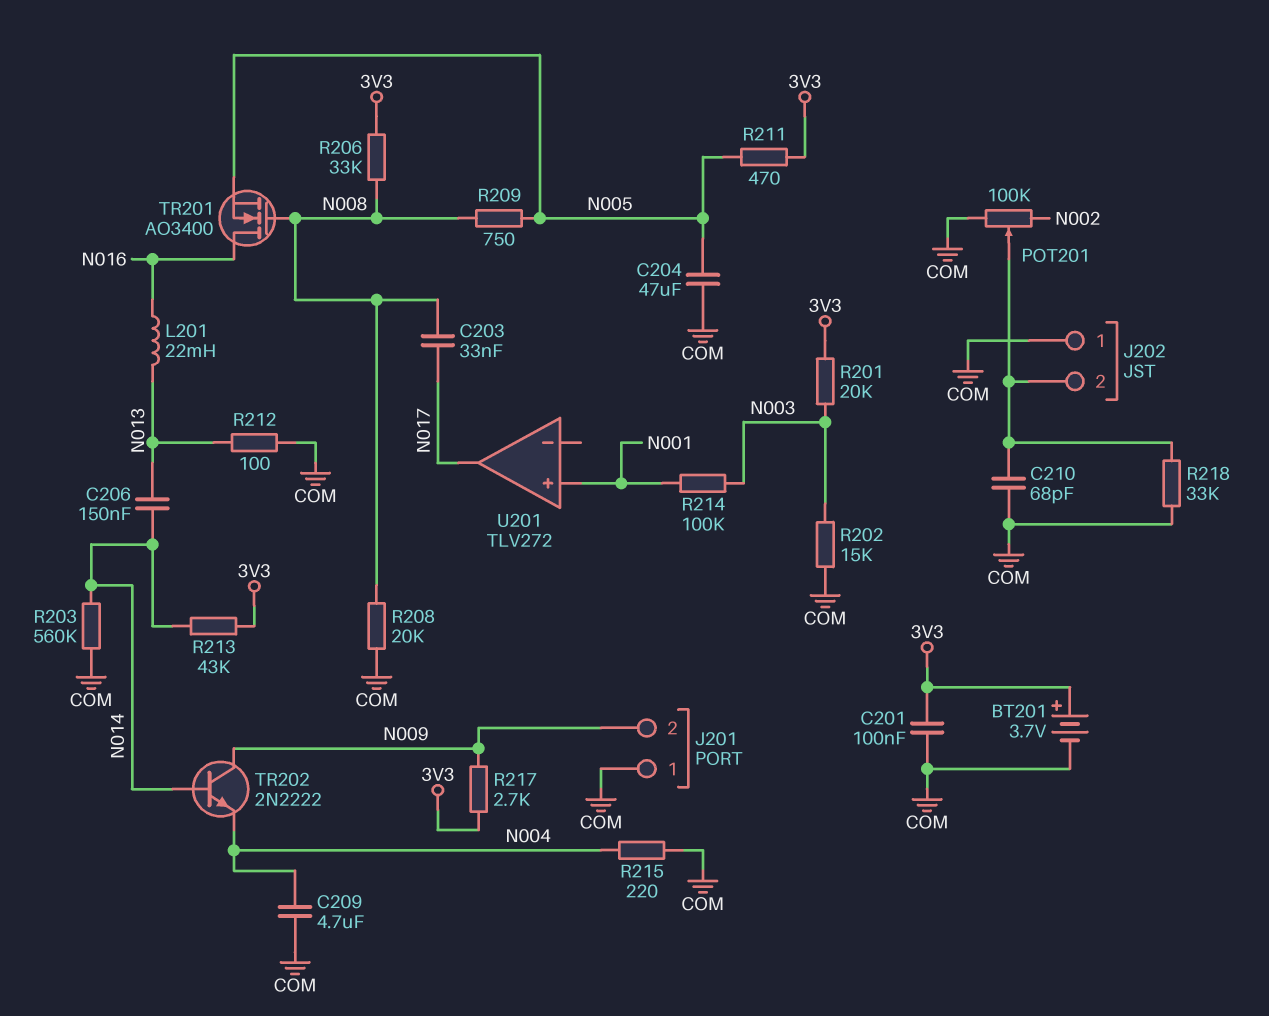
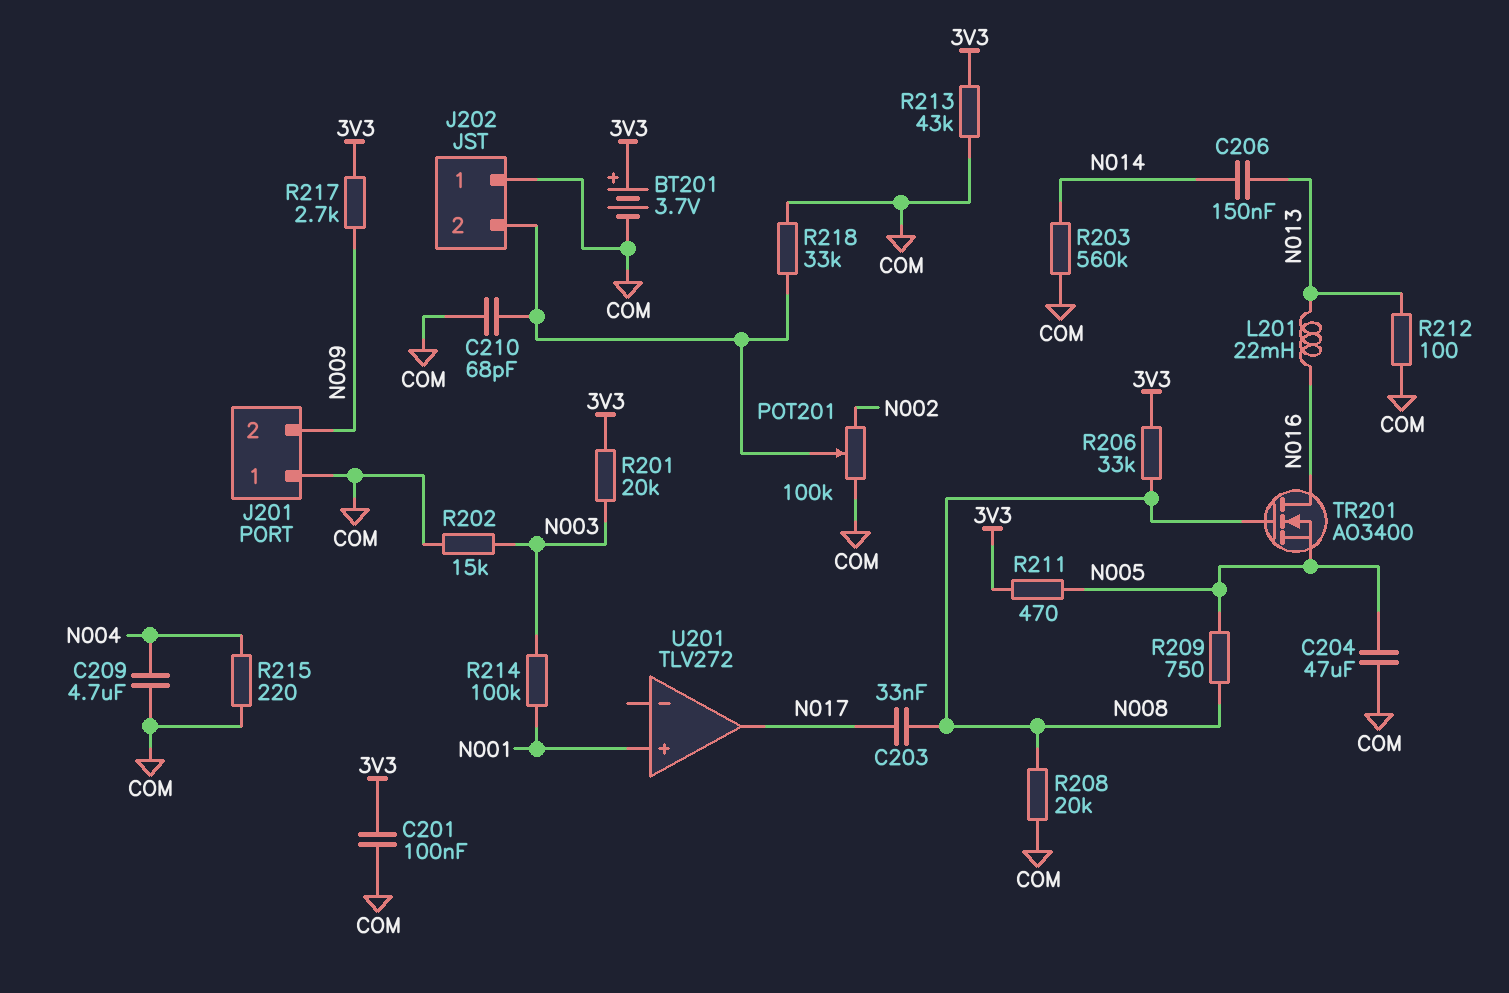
R213: 43k (3V3, N014) -> 43k (3V3, COM)
TR202: NPN 2N2222 (B N014, C N009, E N004) -> none

